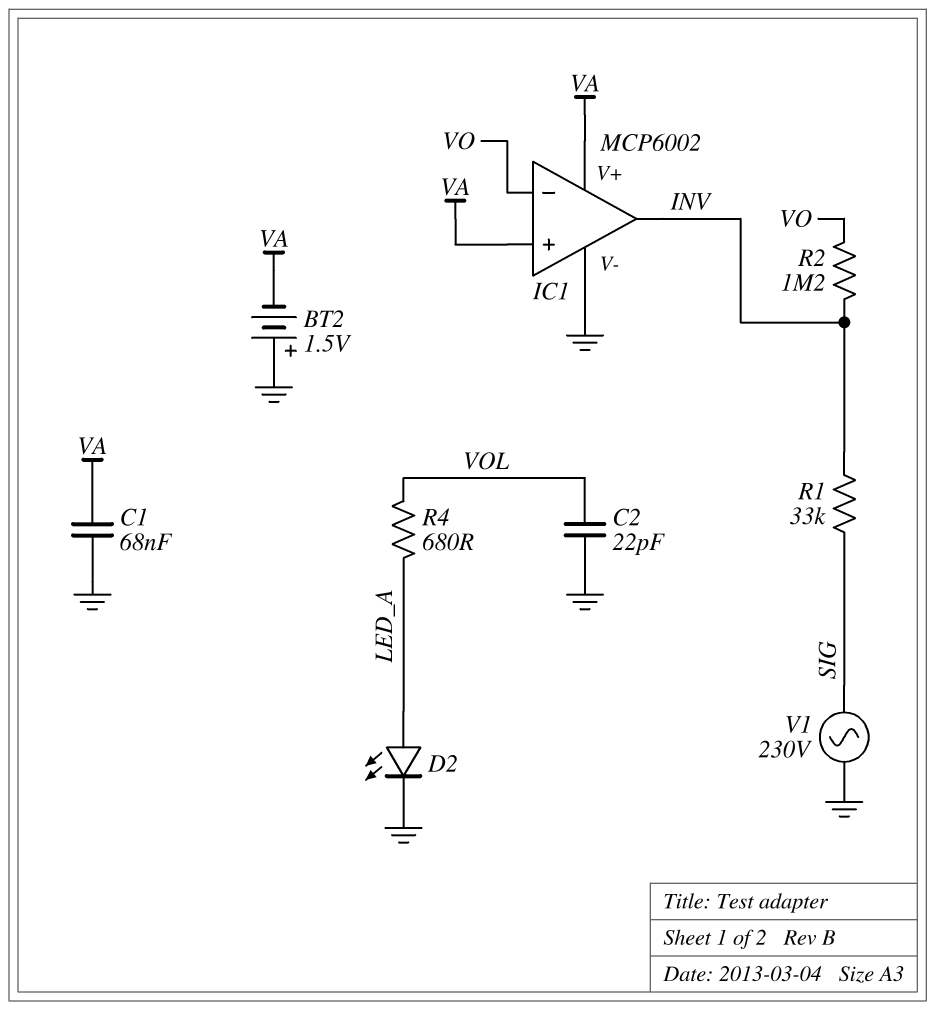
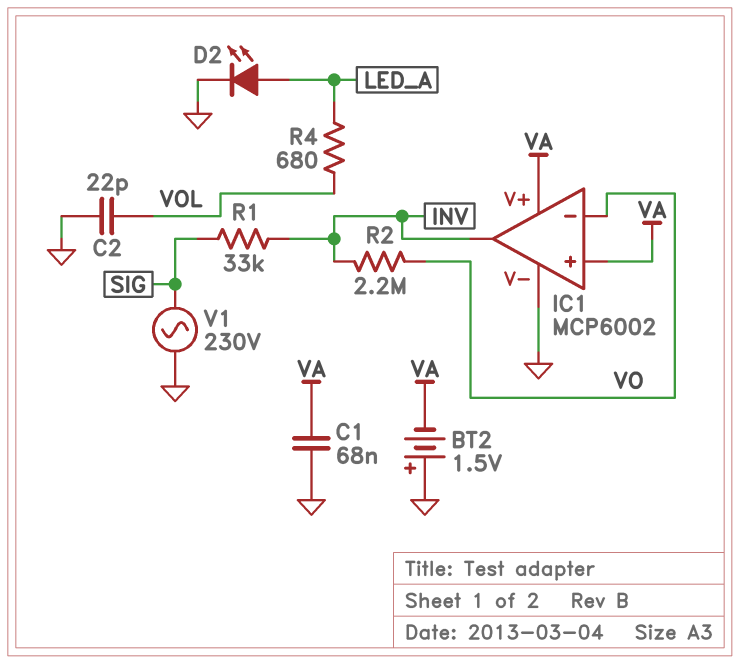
R2: 1.2M (INV, VO) -> 2.2M (INV, VO)

